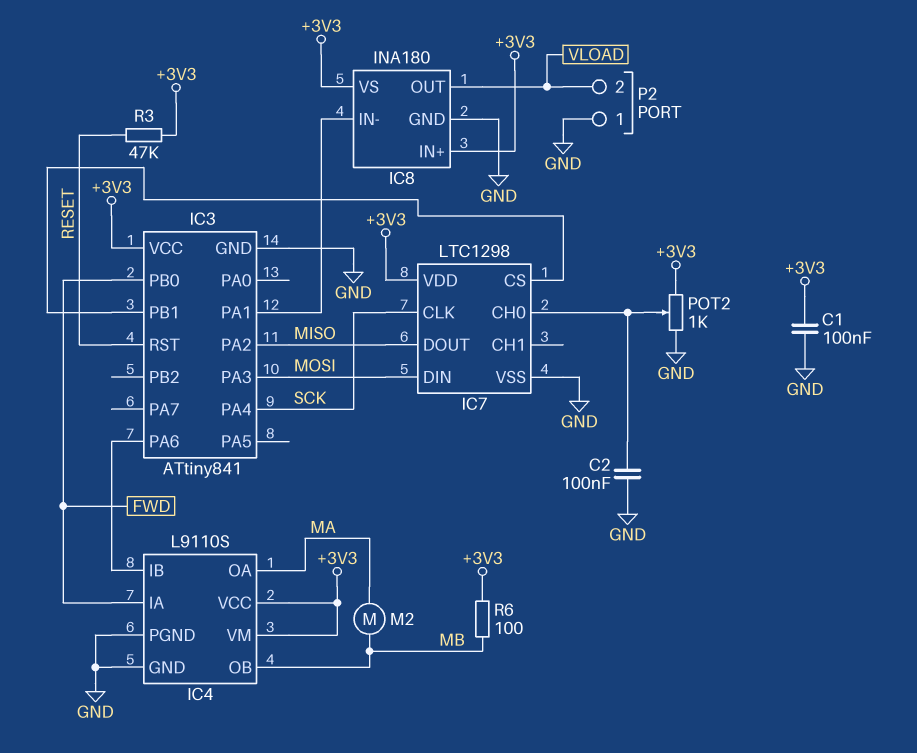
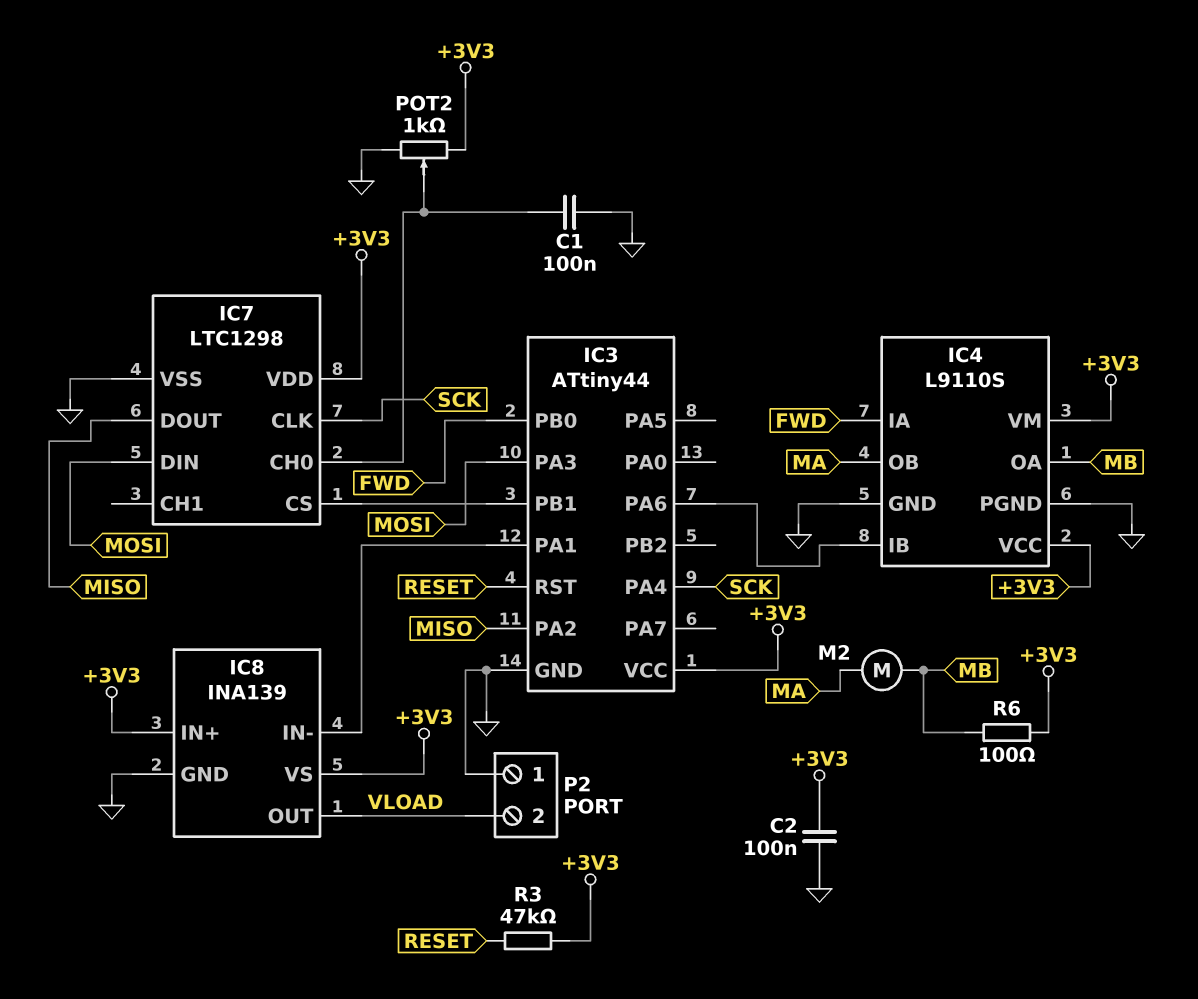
C1: 100nF (+3V3, GND) -> 100nF (GND, IC7/CH0)
C2: 100nF (GND, IC7/CH0) -> 100nF (+3V3, GND)
IC3: ATtiny841 -> ATtiny44
IC4 pin OA: MA -> MB
IC4 pin OB: MB -> MA
IC8: INA180 -> INA139

